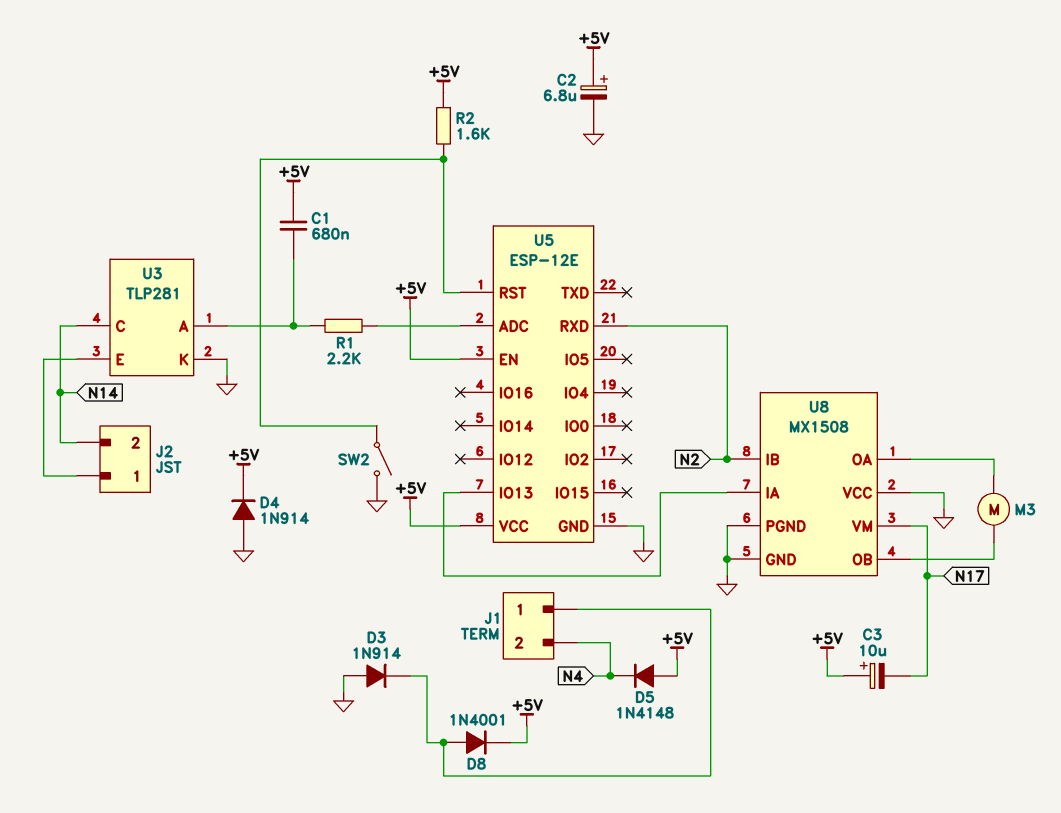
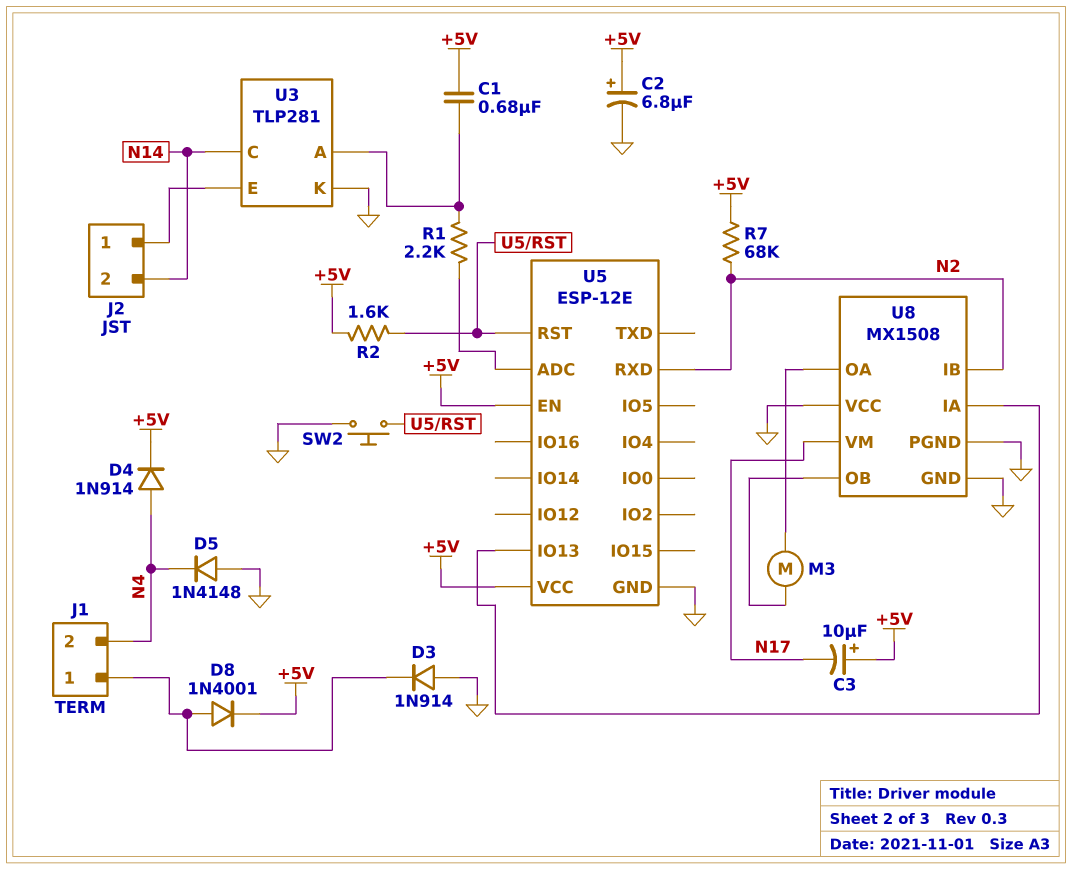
D4: diode 1N914 (A GND, K +5V) -> diode 1N914 (A N4, K +5V)
D5: diode 1N4148 (A +5V, K N4) -> diode 1N4148 (A GND, K N4)
R7: none -> 68k (+5V, N2)
SW2: switch (GND, U5/RST) -> button (GND, U5/RST)

